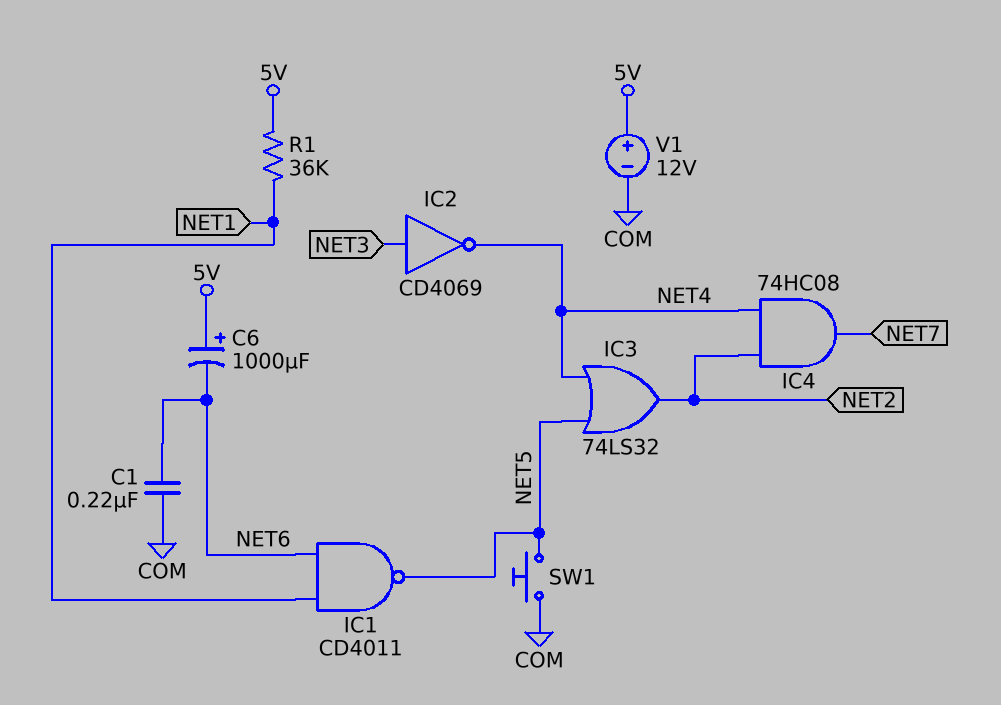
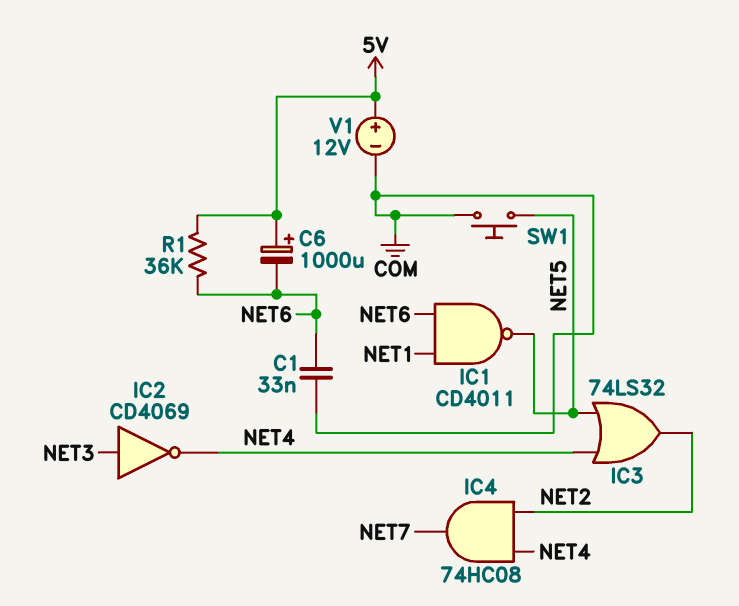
C1: 220nF (COM, NET6) -> 33nF (COM, NET6)
R1: 36k (5V, NET1) -> 36k (5V, NET6)

